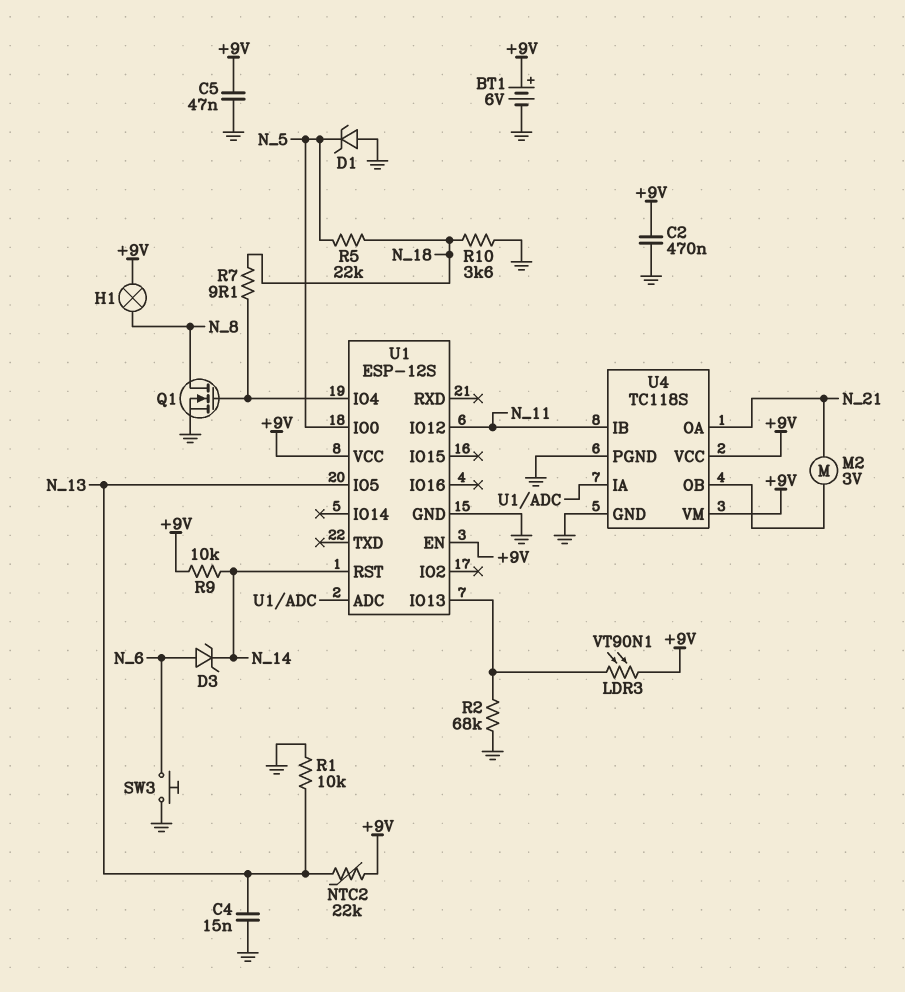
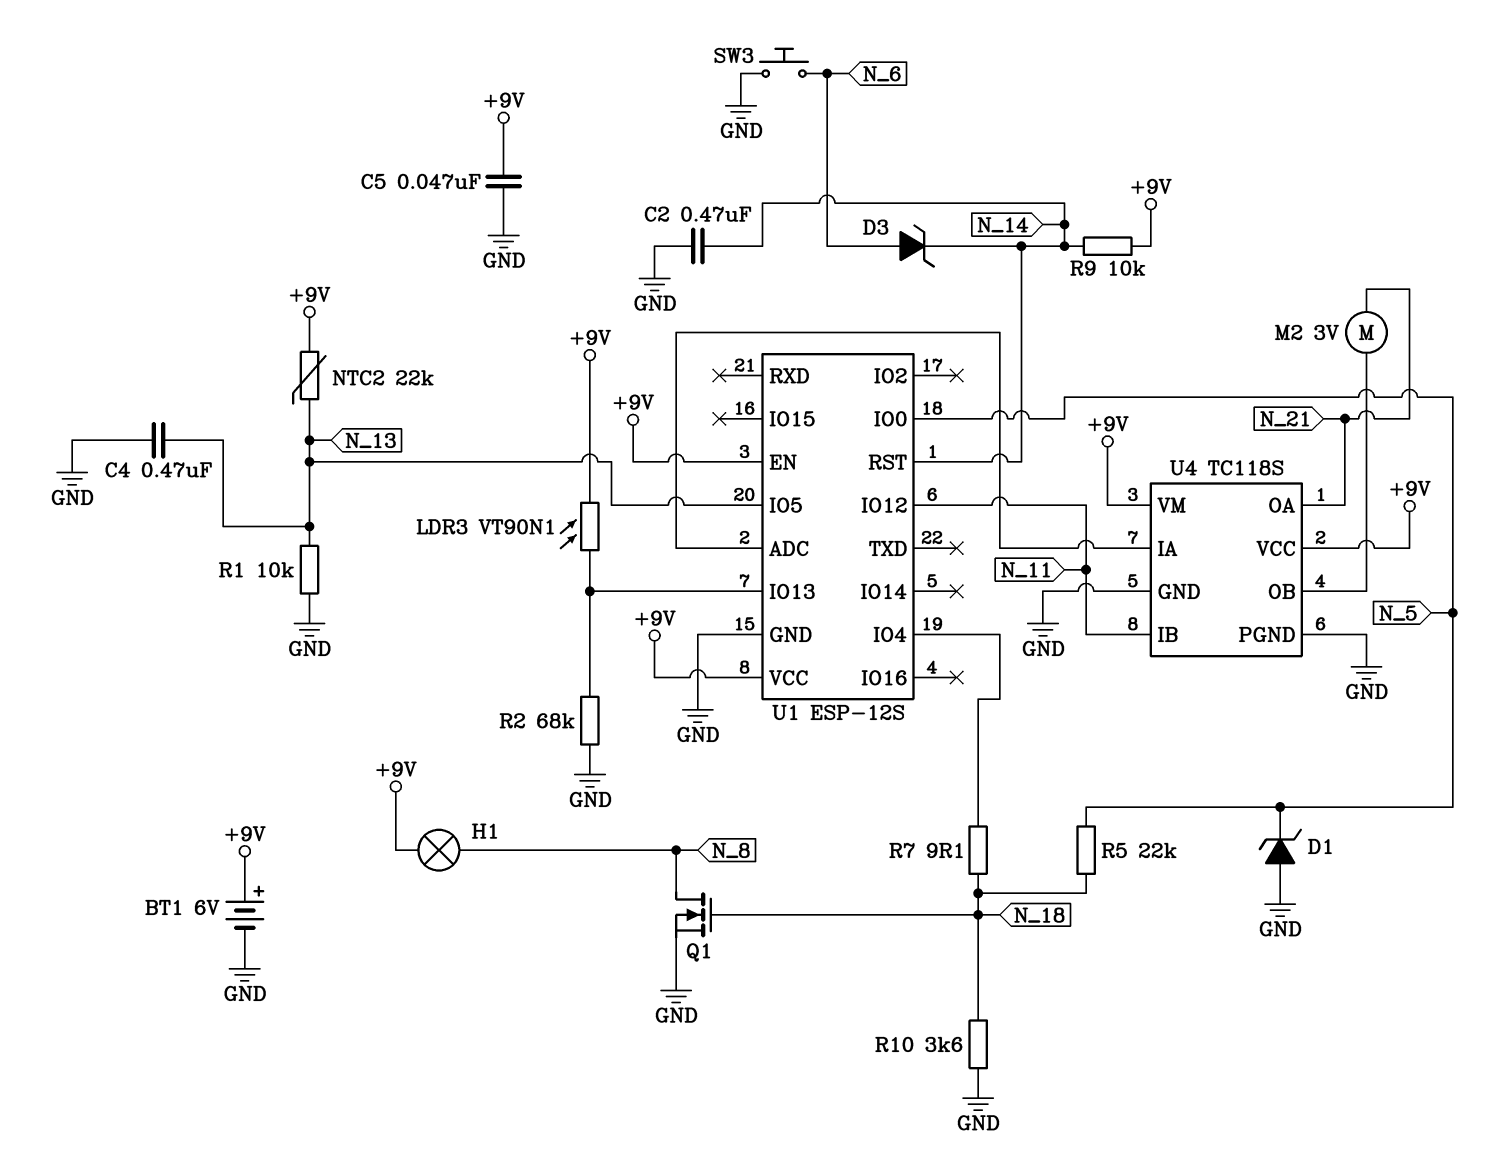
C2: 470nF (+9V, GND) -> 470nF (GND, N_14)
C4: 15nF (GND, N_13) -> 470nF (GND, N_13)
Q1: NMOS (G U1/IO4, D N_8, S GND) -> NMOS (G N_18, D N_8, S GND)

